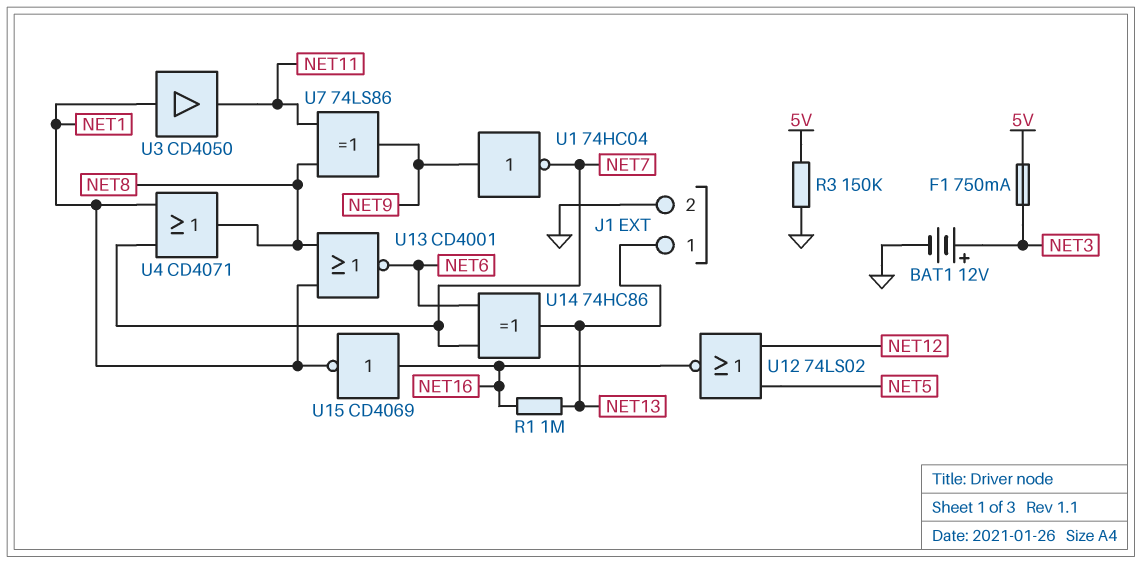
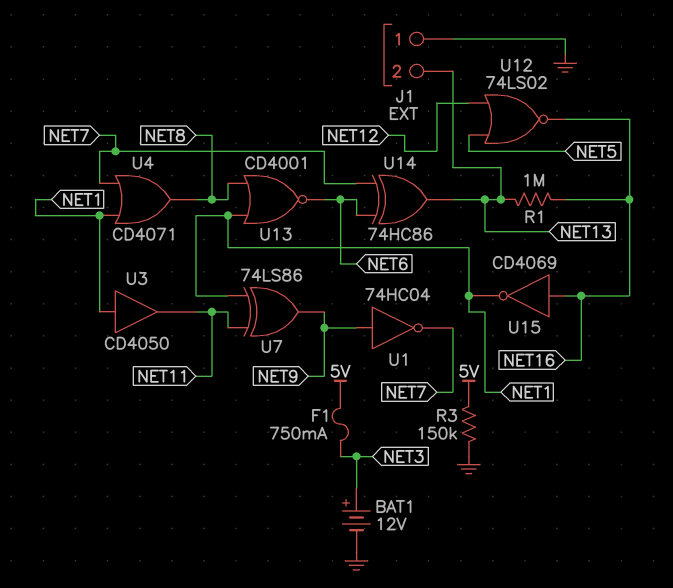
J1 pin 1: NET13 -> GND
J1 pin 2: GND -> NET13
U7: XOR 74LS86 (in NET8, in NET11, out NET9) -> XOR 74LS86 (in NET1, in NET11, out NET9)

